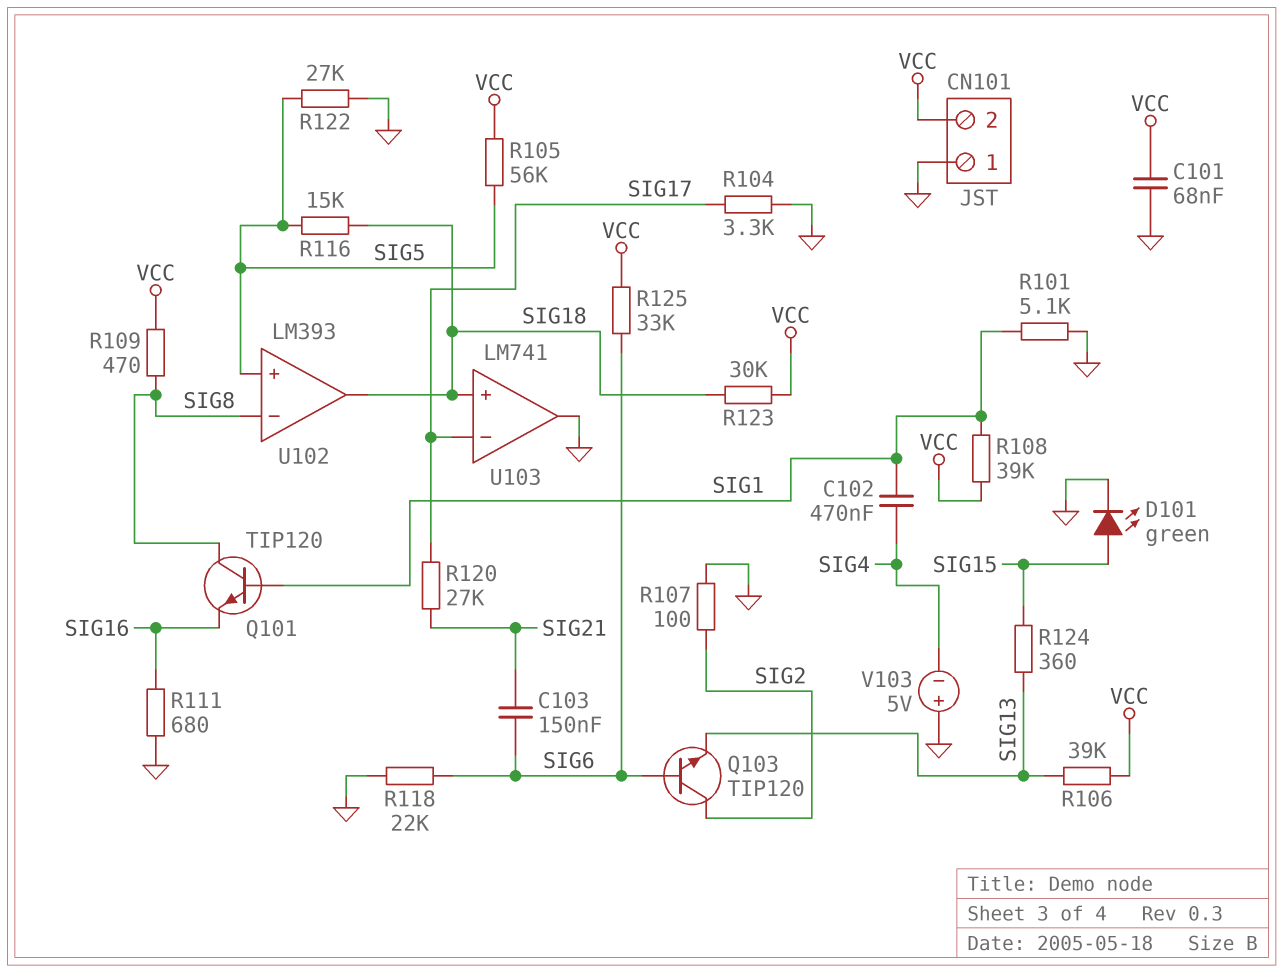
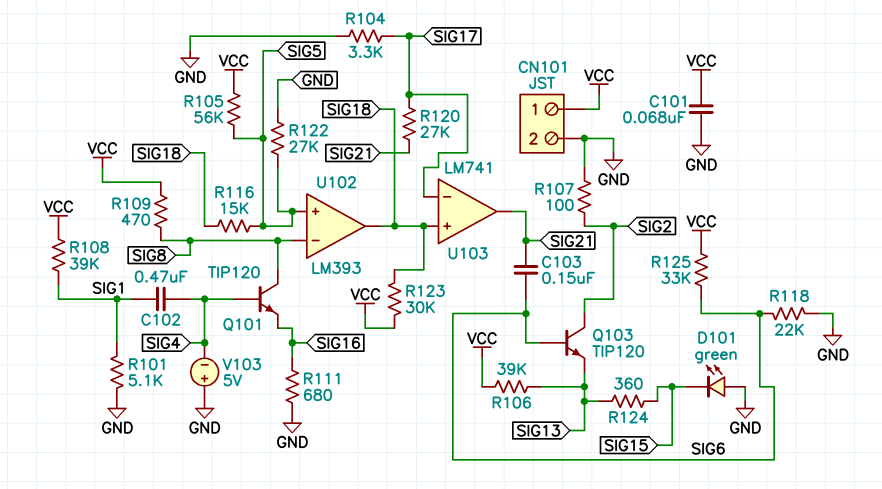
CN101 pin 1: GND -> VCC
CN101 pin 2: VCC -> GND
D101: LED green (A SIG15, K GND) -> LED green (A GND, K SIG15)
Q101: NPN TIP120 (B SIG1, C SIG8, E SIG16) -> NPN TIP120 (B SIG4, C SIG8, E SIG16)
U103 pin out: GND -> SIG21

